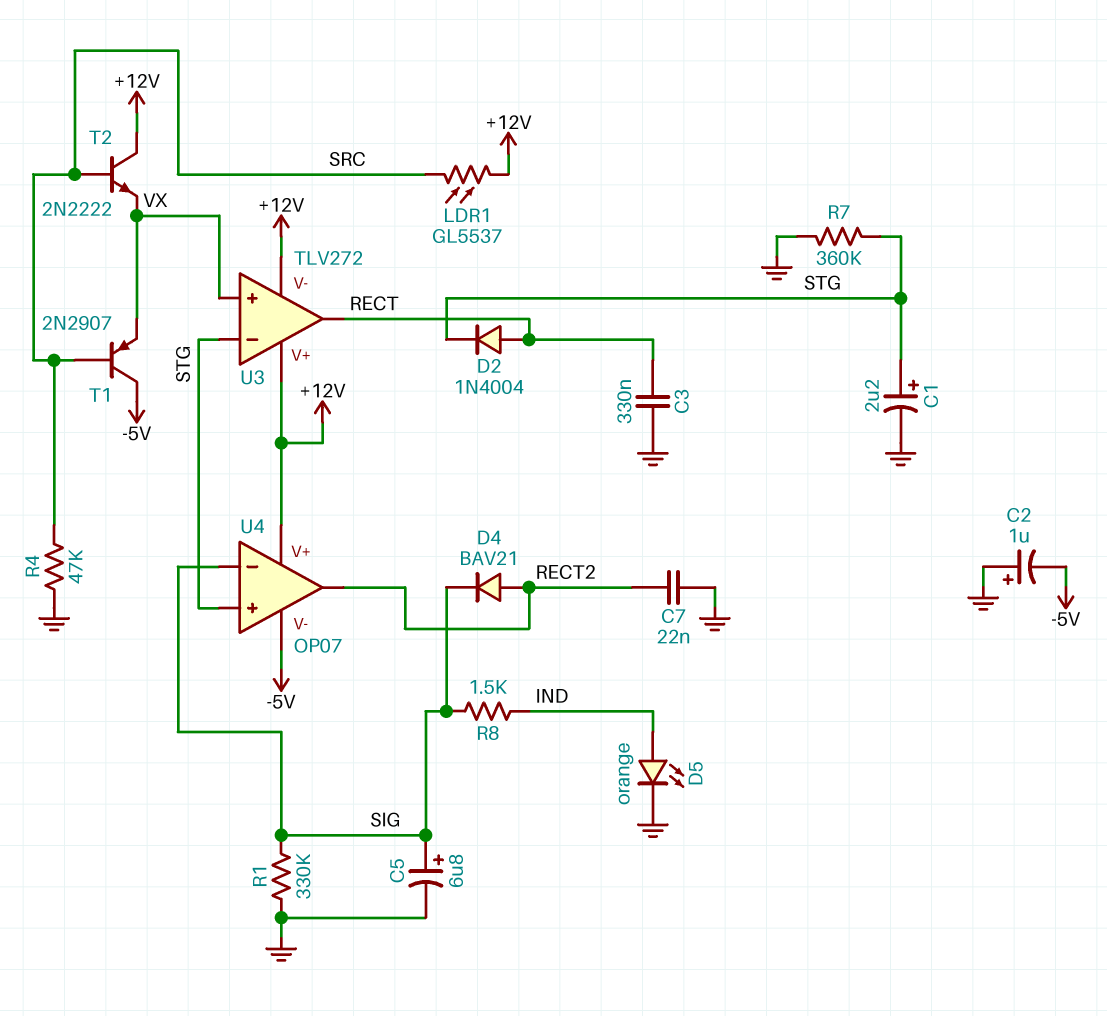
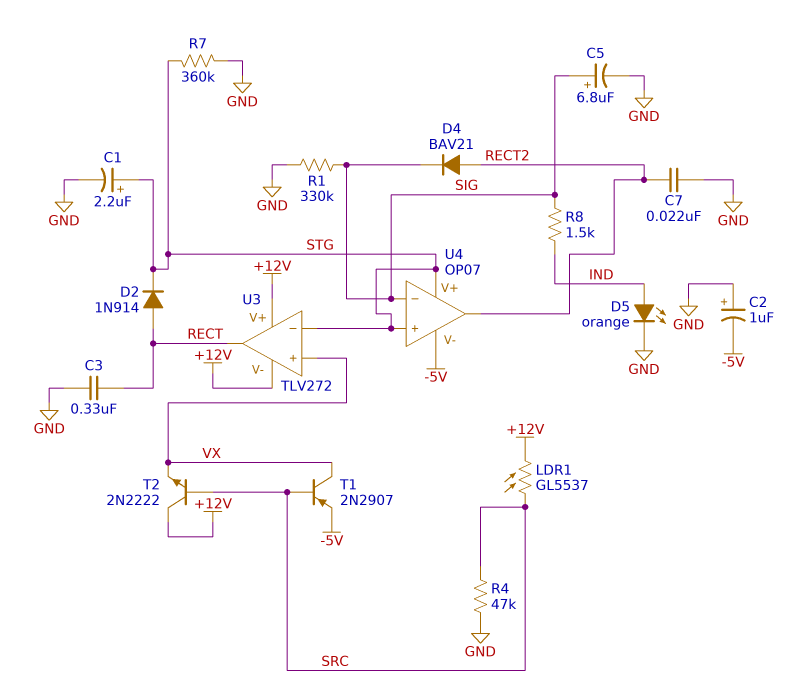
D2: diode 1N4004 (A RECT, K STG) -> diode 1N914 (A RECT, K STG)
T1: PNP 2N2907 (B SRC, C -5V, E VX) -> PNP 2N2907 (B SRC, C VX, E -5V)
U4 pin V+: +12V -> STG

